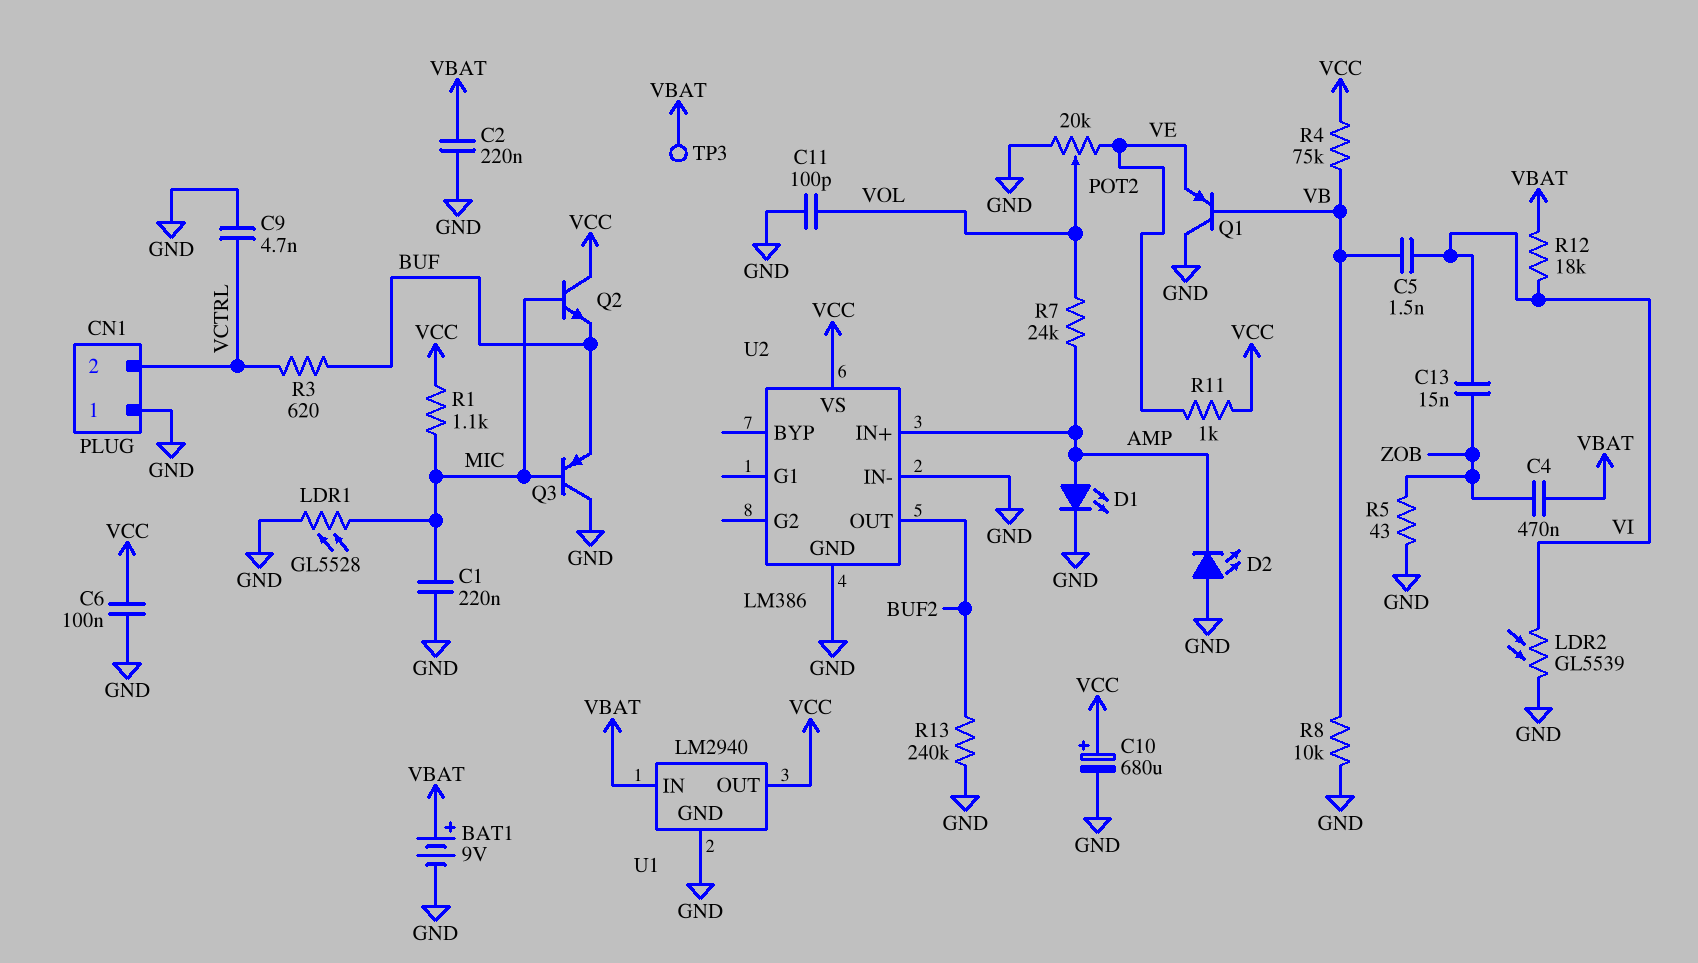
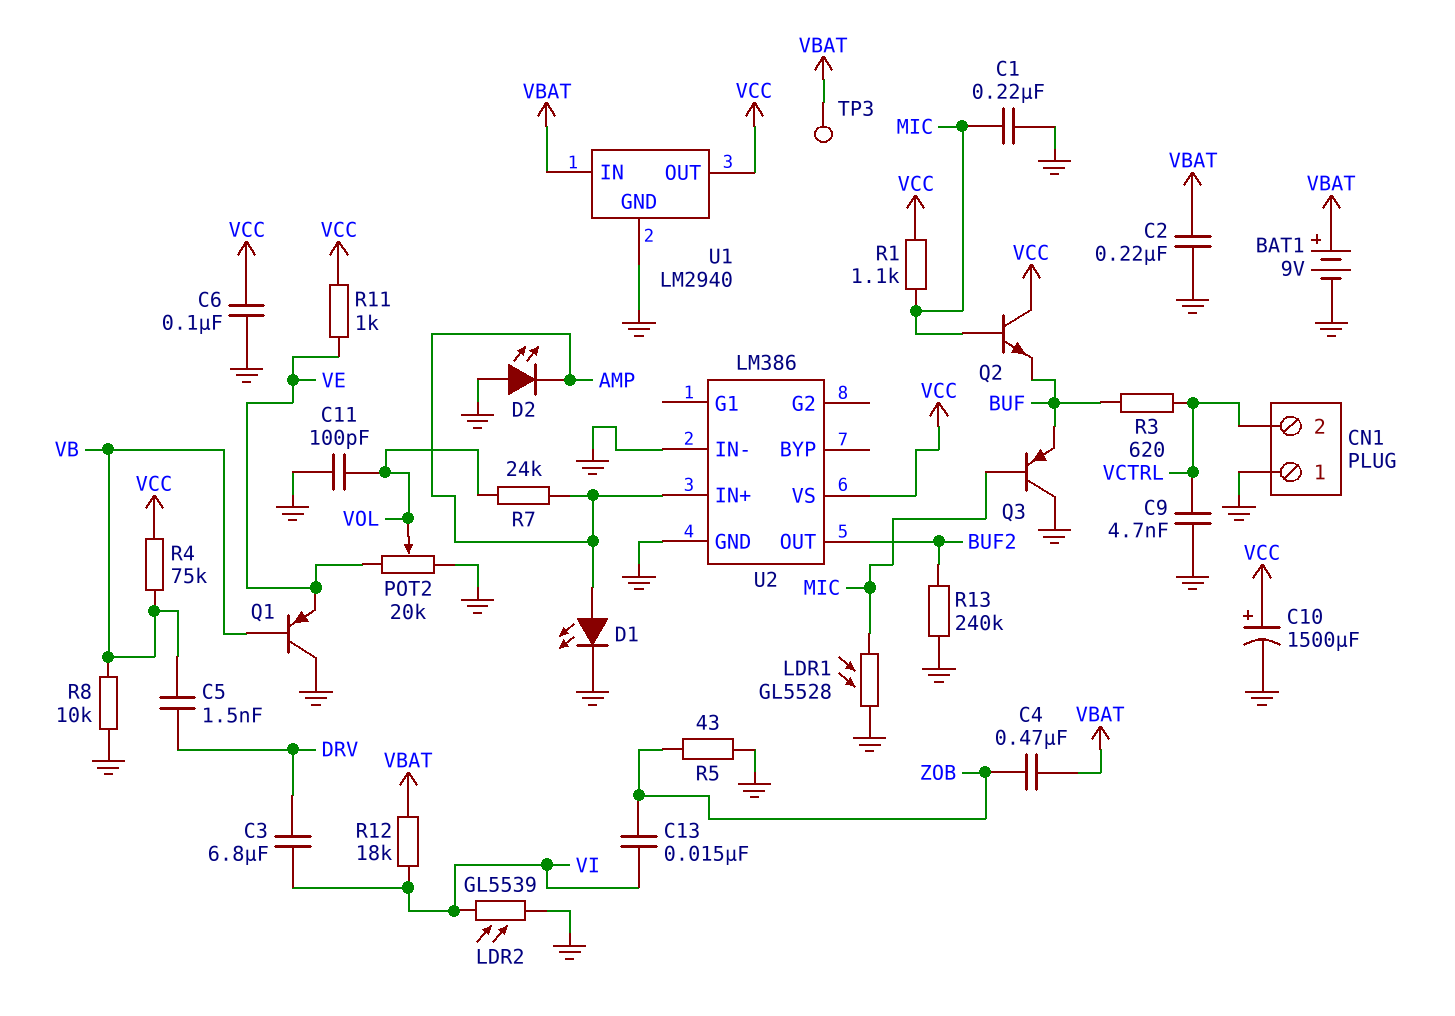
C3: none -> 6.8uF (DRV, VI)
C5: 1.5nF (VB, VI) -> 1.5nF (DRV, VB)
C10: 680uF (plus VCC, minus GND) -> 1500uF (plus VCC, minus GND)

